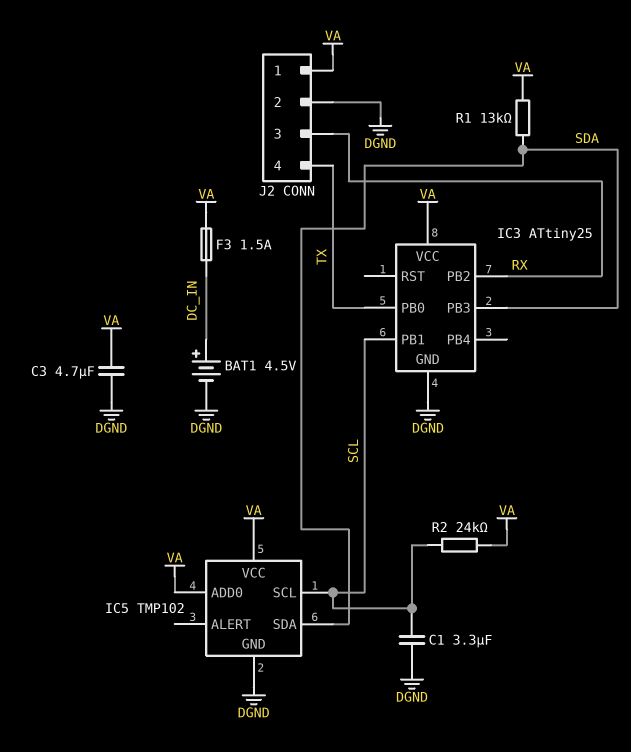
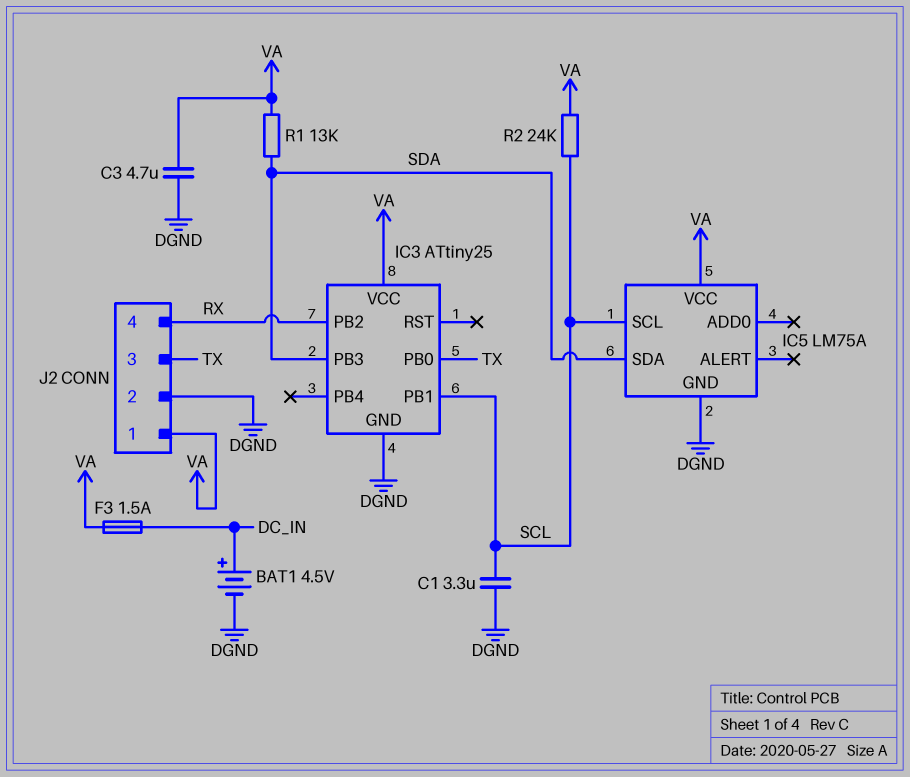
IC5: TMP102 -> LM75A
IC5 pin ADD0: VA -> none
J2 pin 3: RX -> TX
J2 pin 4: TX -> RX

